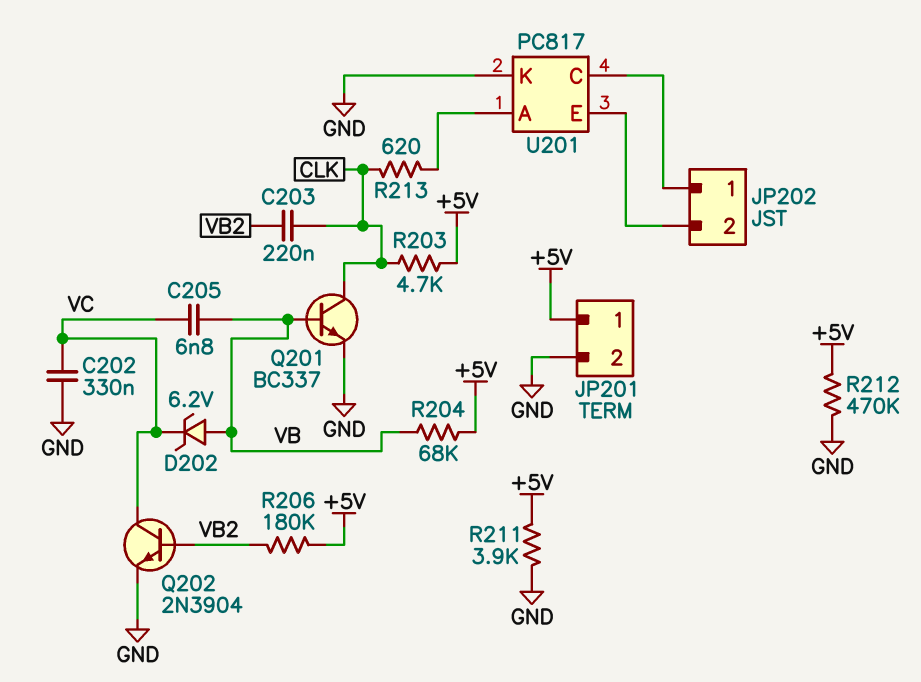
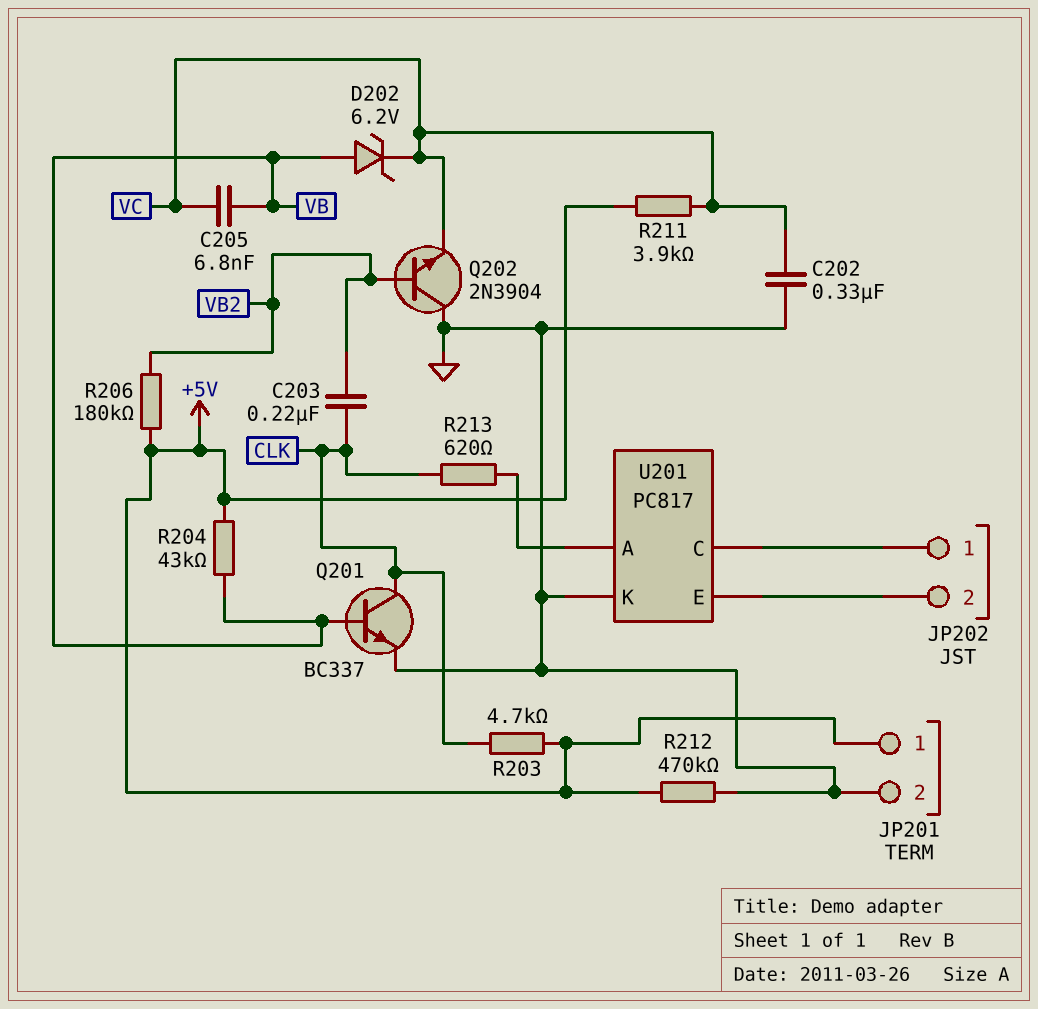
Q202: NPN 2N3904 (B VB2, C VC, E GND) -> NPN 2N3904 (B VB2, C GND, E VC)
R204: 68k (+5V, VB) -> 43k (+5V, VB)
R211: 3.9k (+5V, GND) -> 3.9k (+5V, VC)

